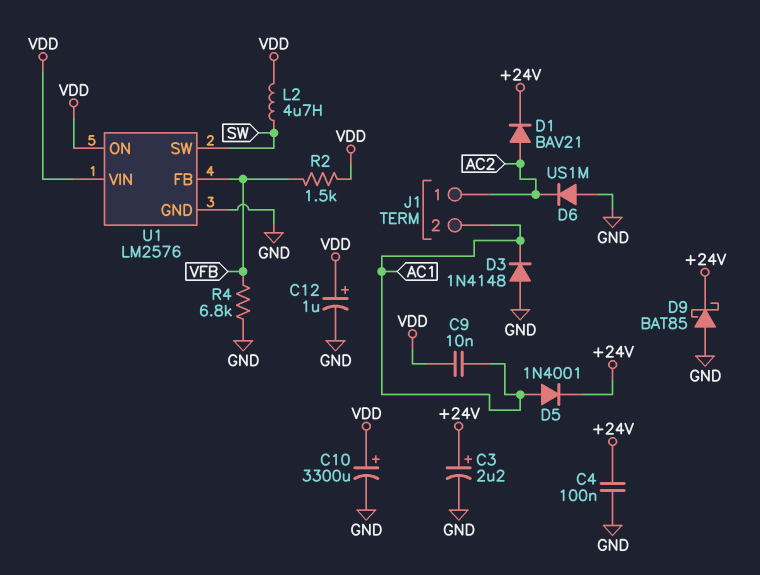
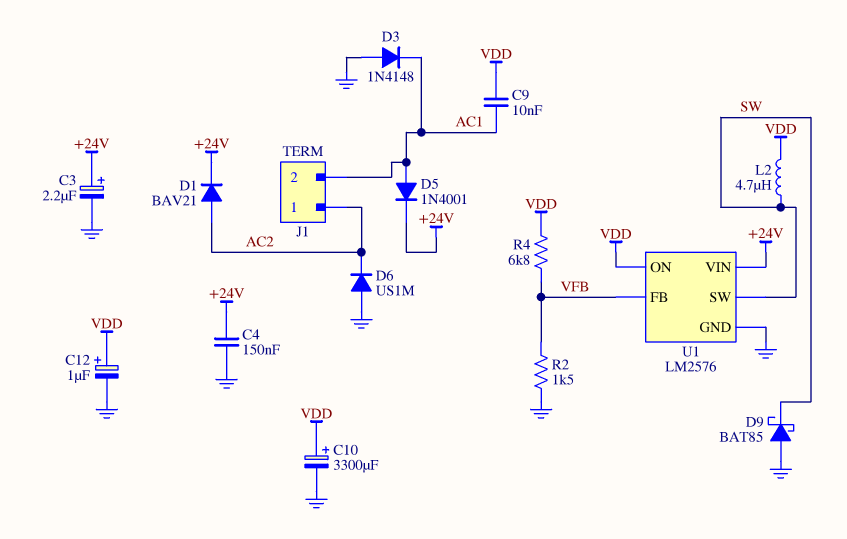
C4: 100nF (+24V, GND) -> 150nF (+24V, GND)
D9: schottky BAT85 (A GND, K +24V) -> schottky BAT85 (A GND, K SW)
R2: 1.5k (VDD, VFB) -> 1.5k (GND, VFB)
R4: 6.8k (GND, VFB) -> 6.8k (VDD, VFB)
U1 pin VIN: VDD -> +24V

